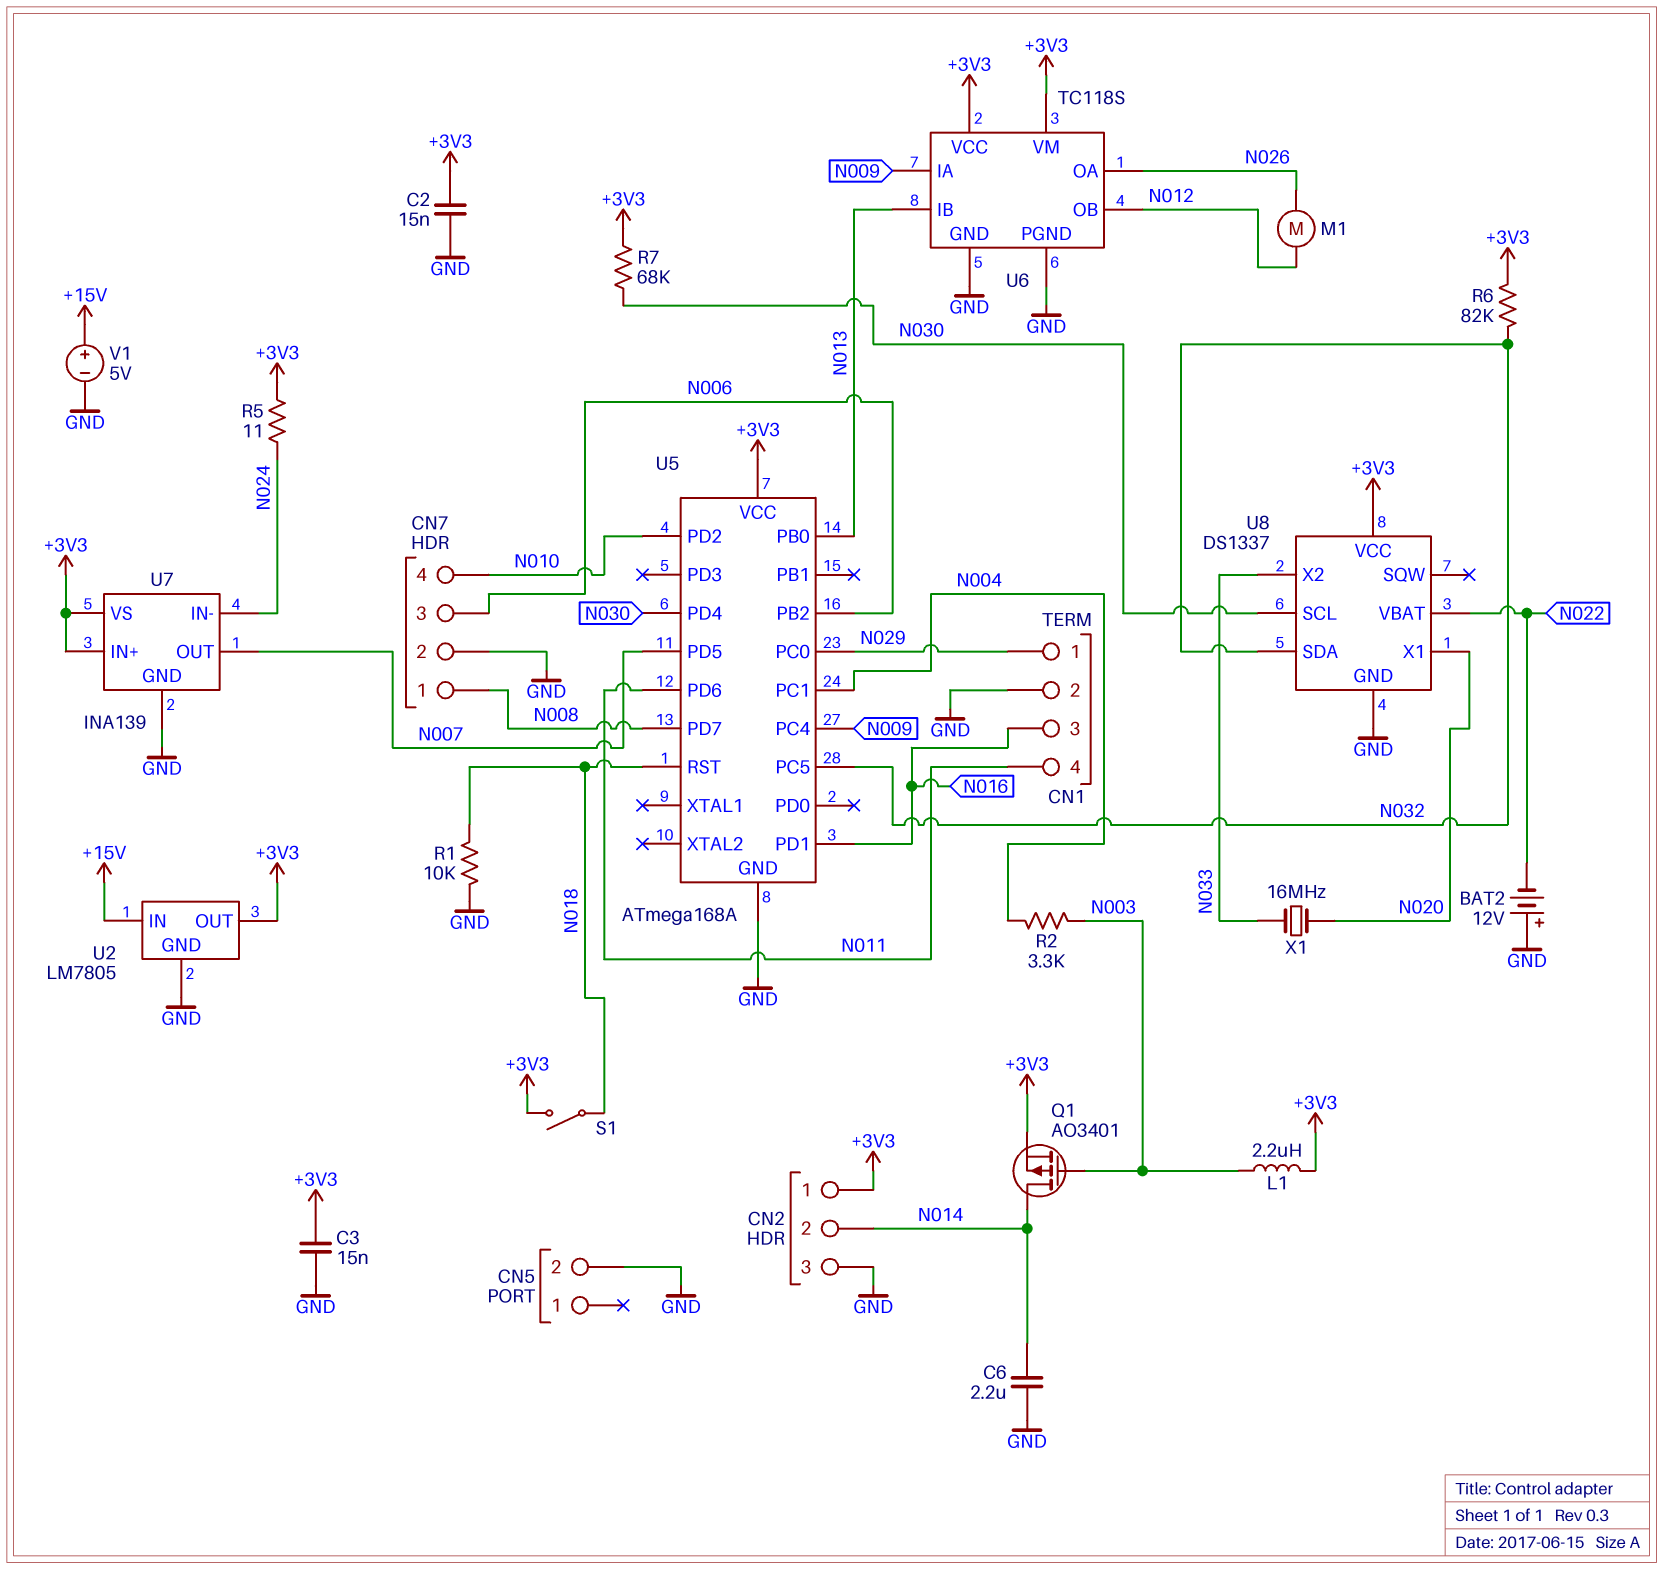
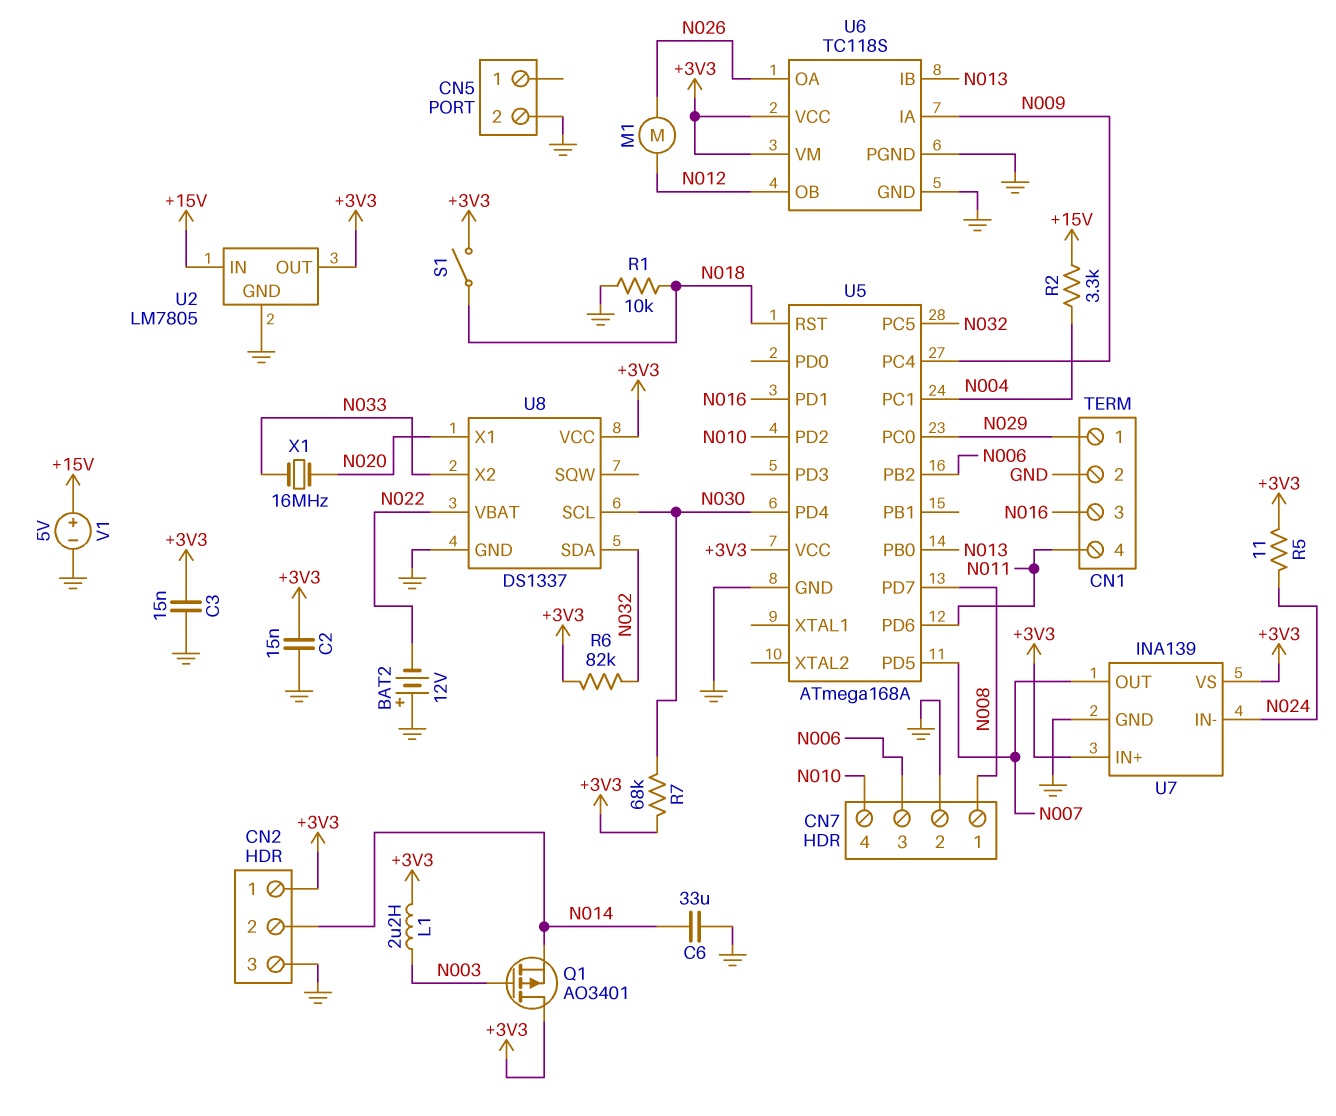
C6: 2.2uF (GND, N014) -> 33uF (GND, N014)
Q1: PMOS AO3401 (G N003, D N014, S +3V3) -> PMOS AO3401 (G N003, D +3V3, S N014)
R2: 3.3k (N003, N004) -> 3.3k (+15V, N004)

